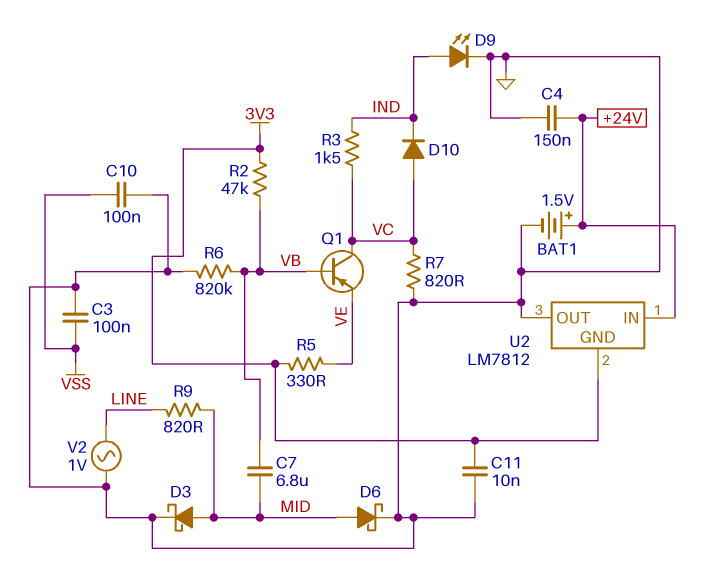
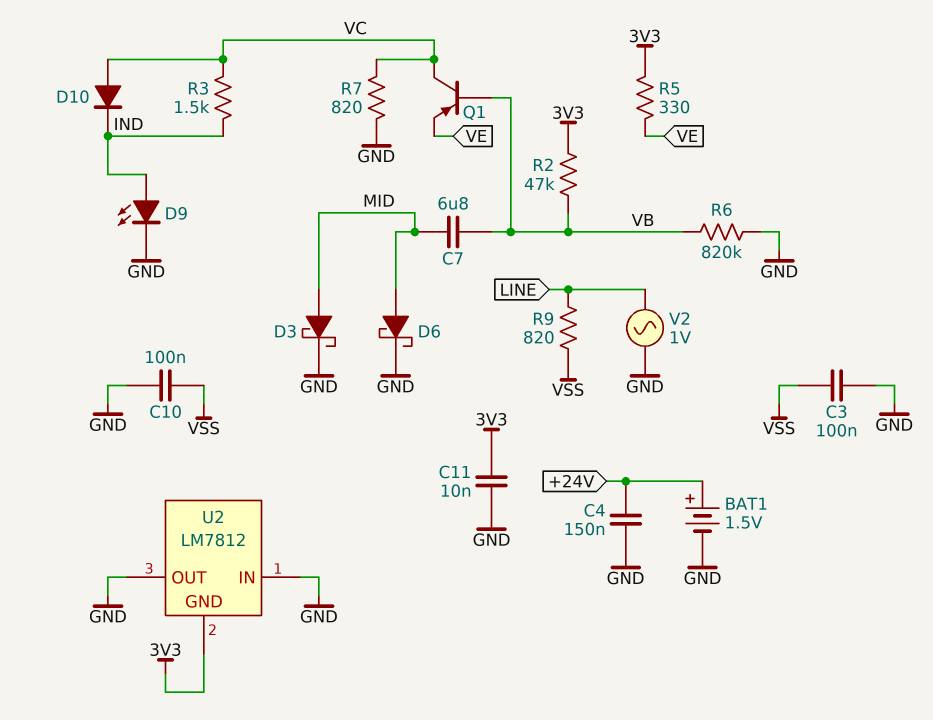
R9: 820 (LINE, MID) -> 820 (LINE, VSS)
U2 pin IN: +24V -> GND

